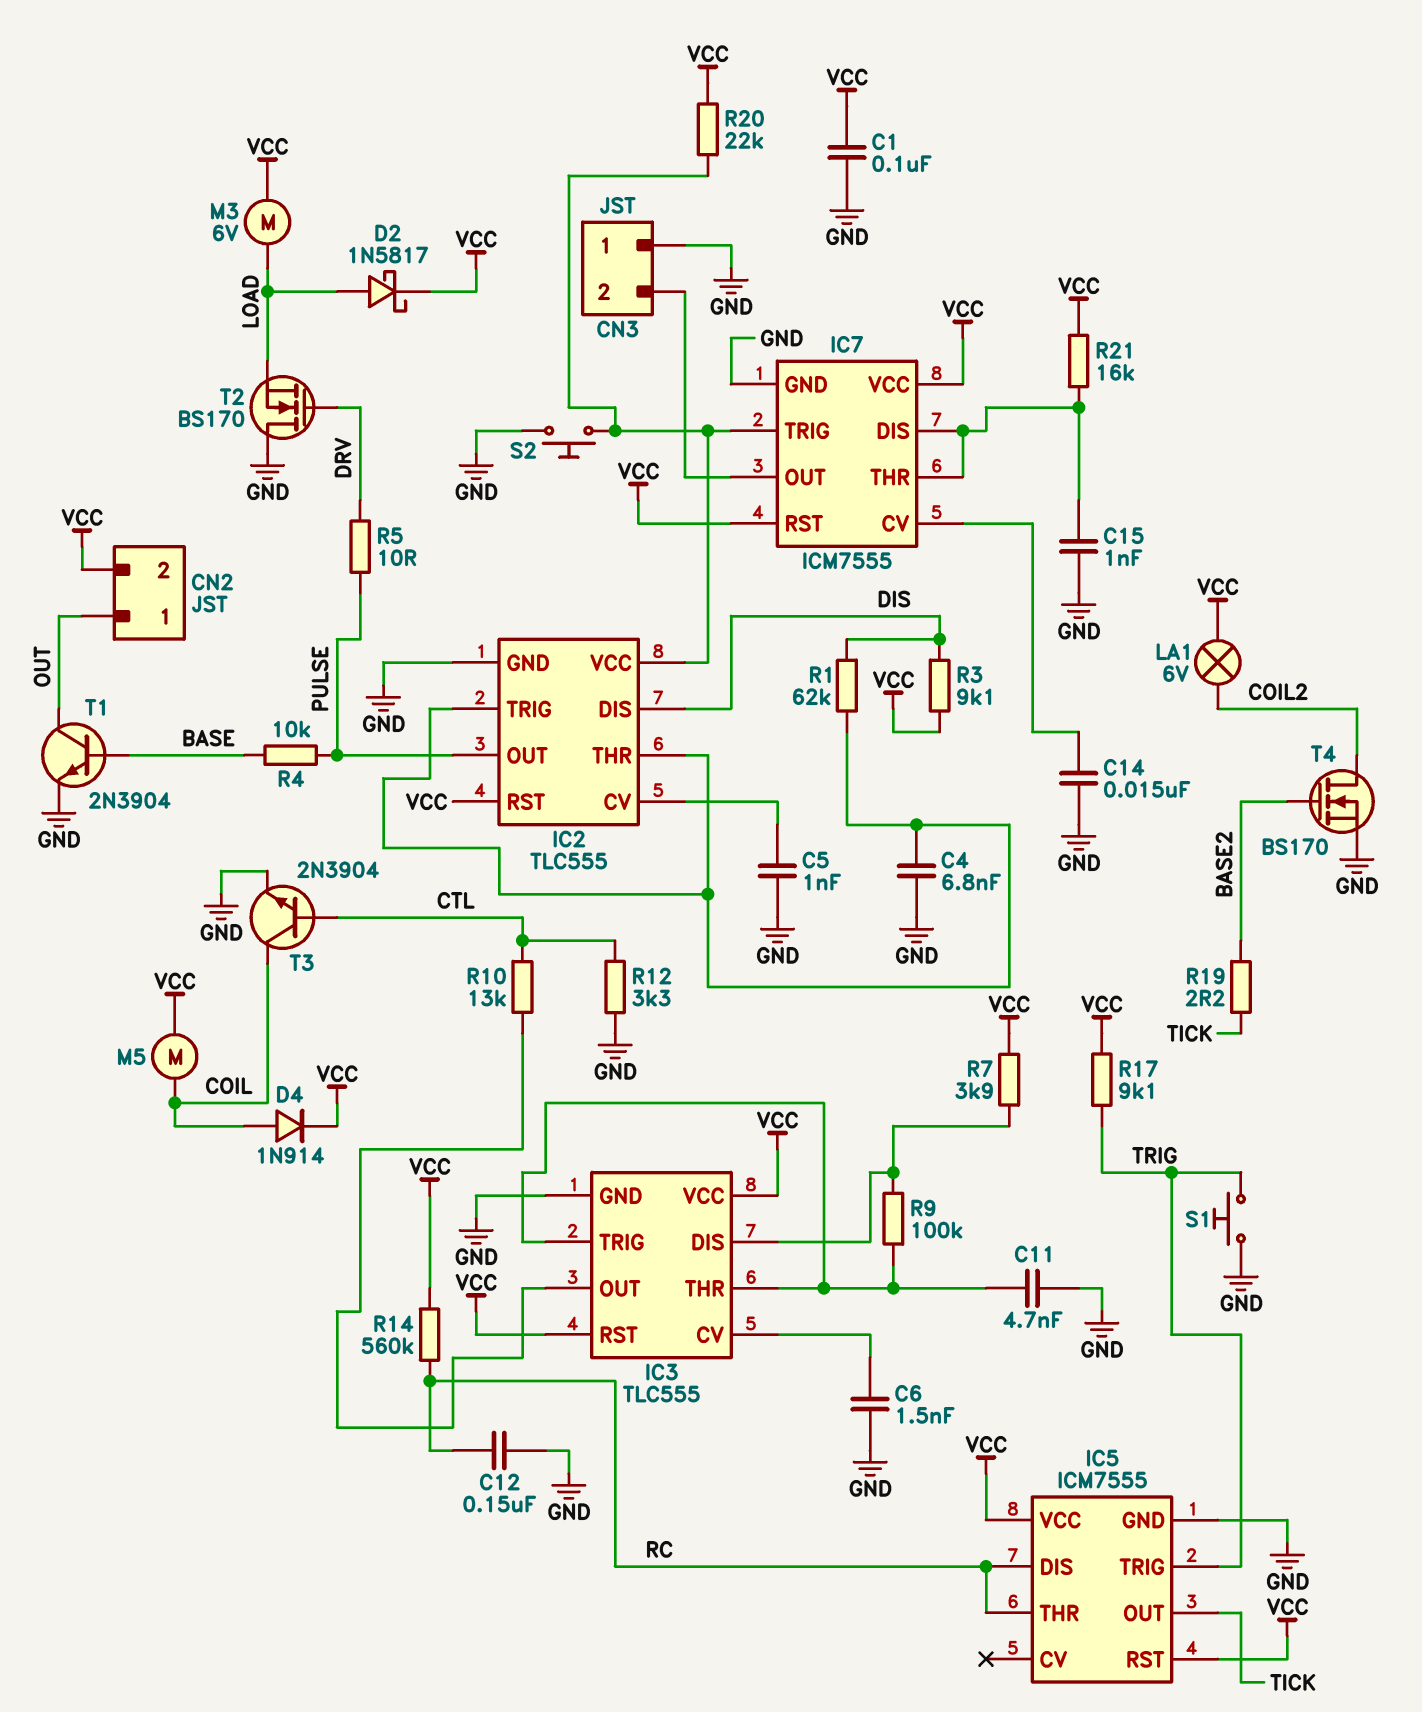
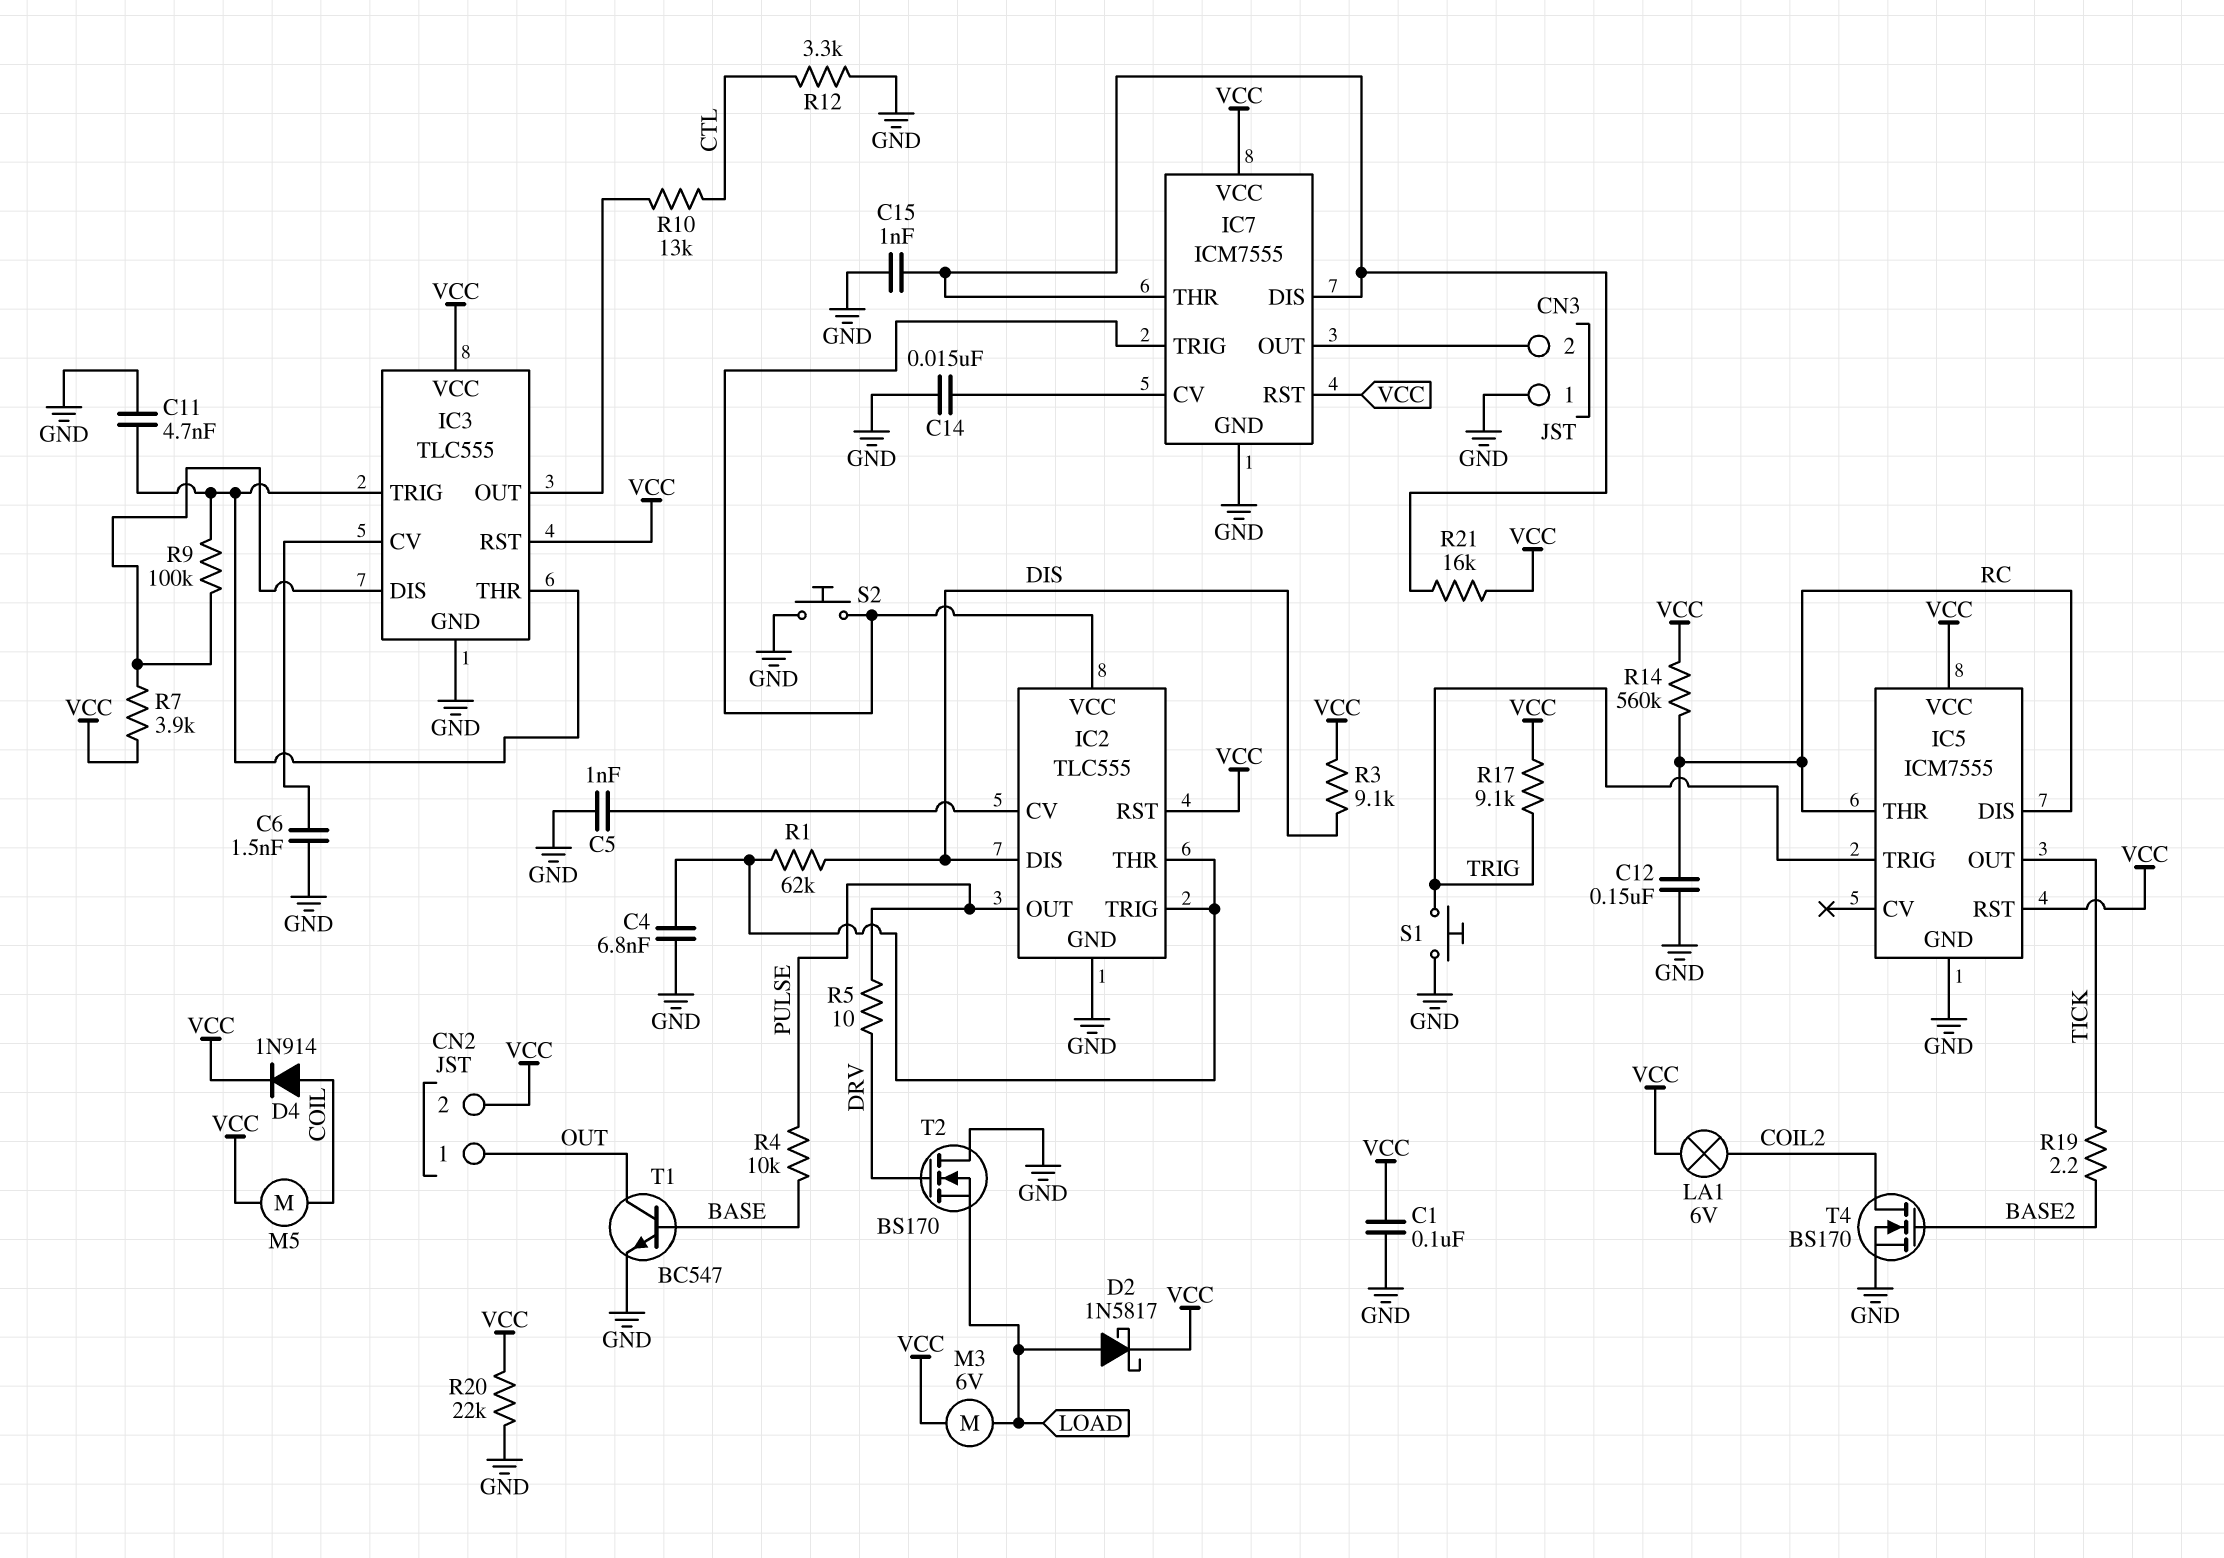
R20: 22k (IC2/VCC, VCC) -> 22k (GND, VCC)
T1: NPN 2N3904 (B BASE, C OUT, E GND) -> NPN BC547 (B BASE, C OUT, E GND)
T3: NPN 2N3904 (B CTL, C COIL, E GND) -> none

